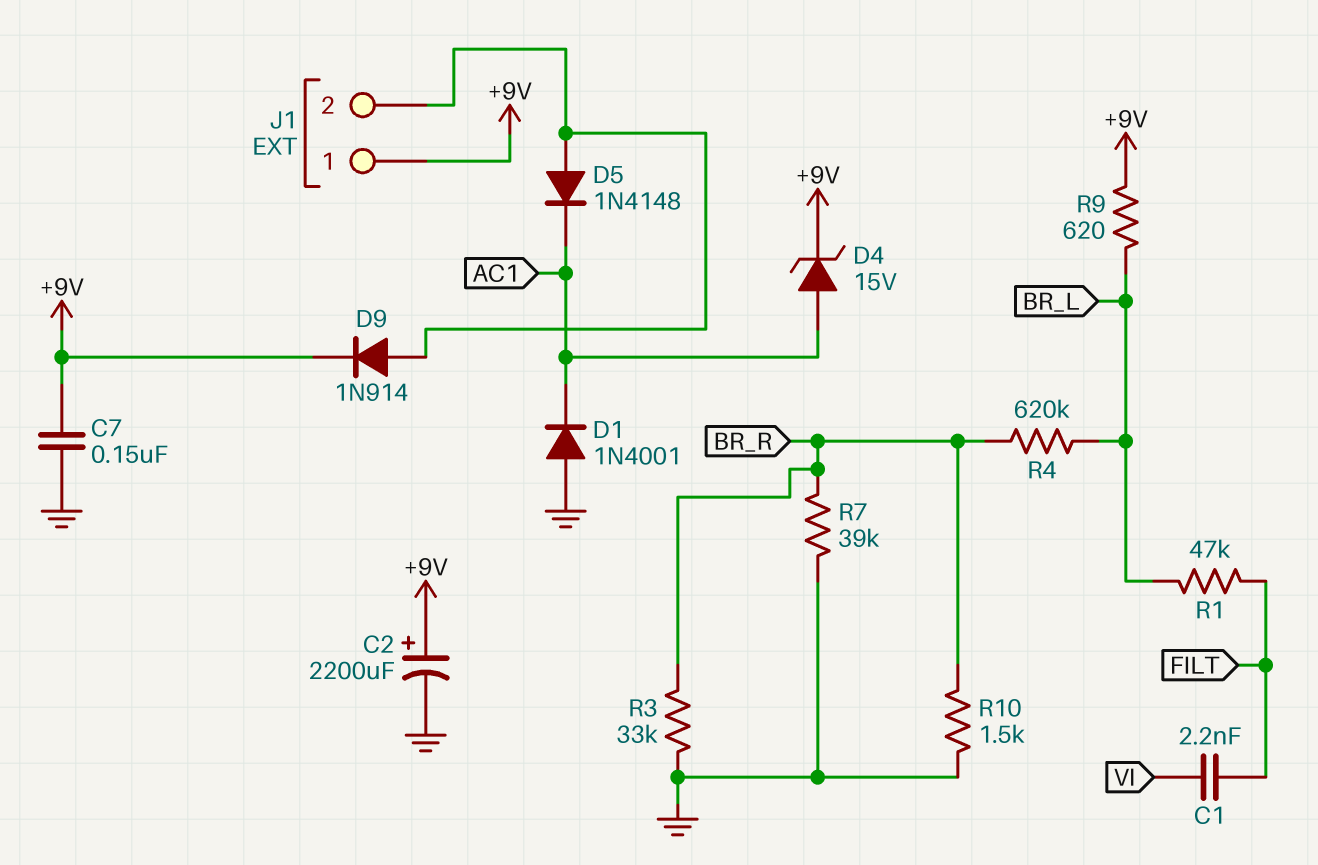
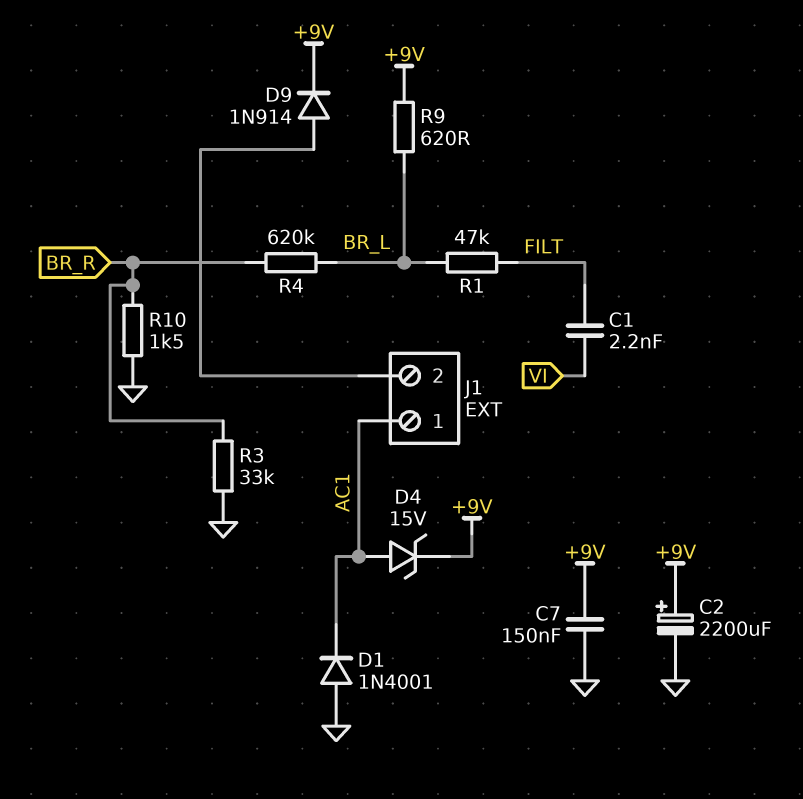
D5: diode 1N4148 (A J1/2, K AC1) -> none
J1 pin 1: +9V -> AC1
R7: 39k (BR_R, GND) -> none

